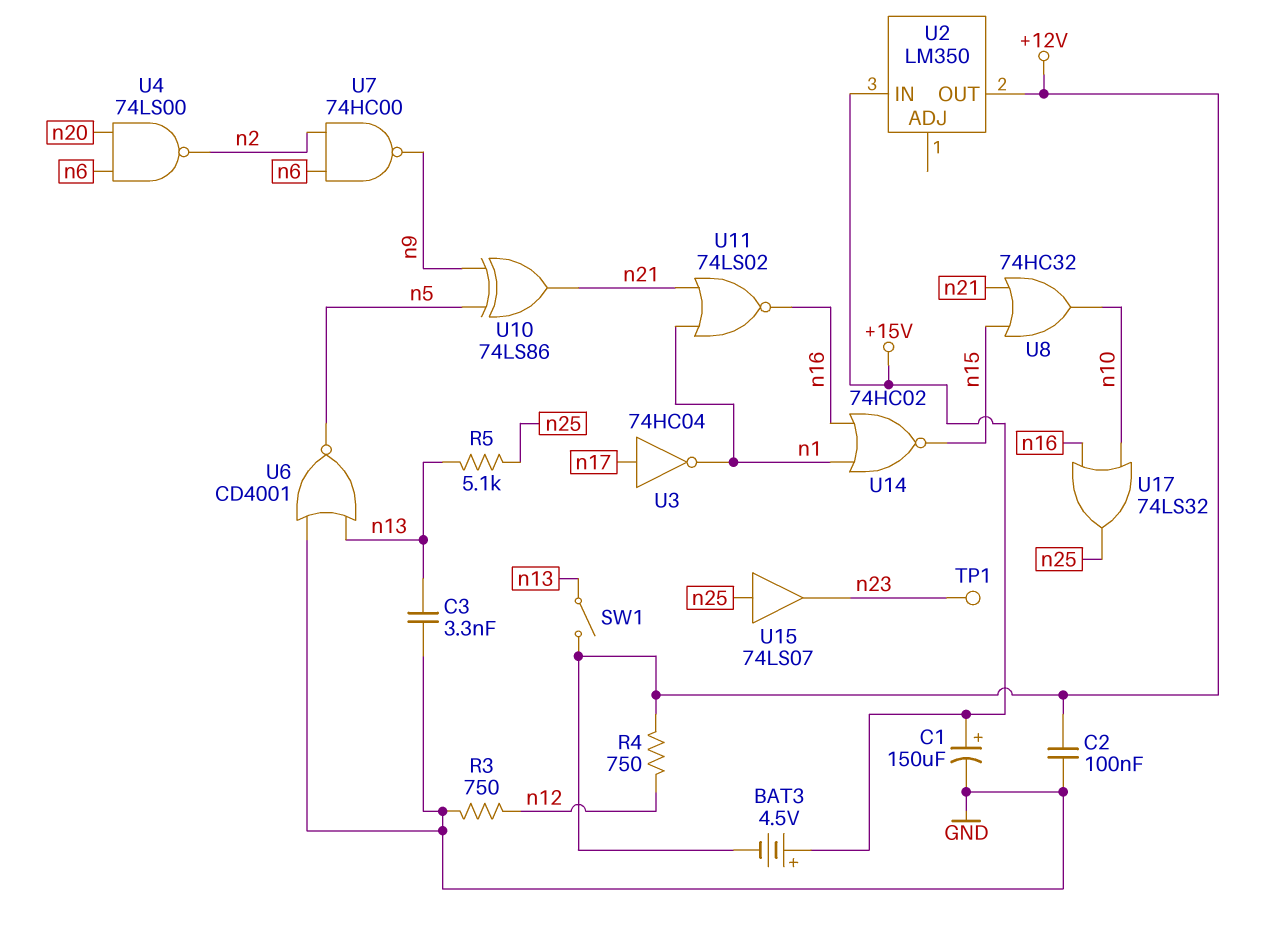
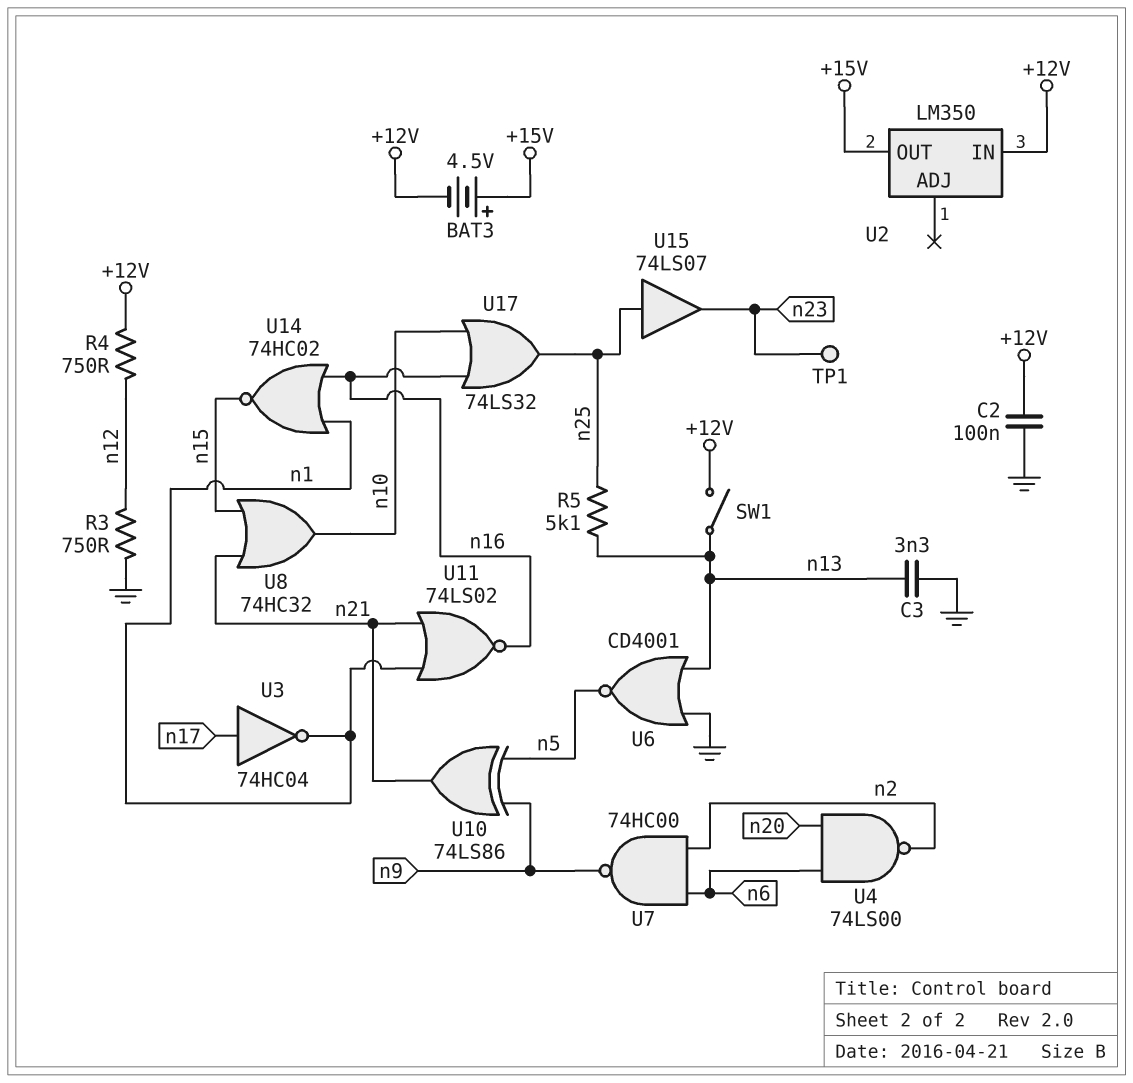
C1: 150uF (plus +15V, minus GND) -> none
U2 pin IN: +15V -> +12V
U2 pin OUT: +12V -> +15V

